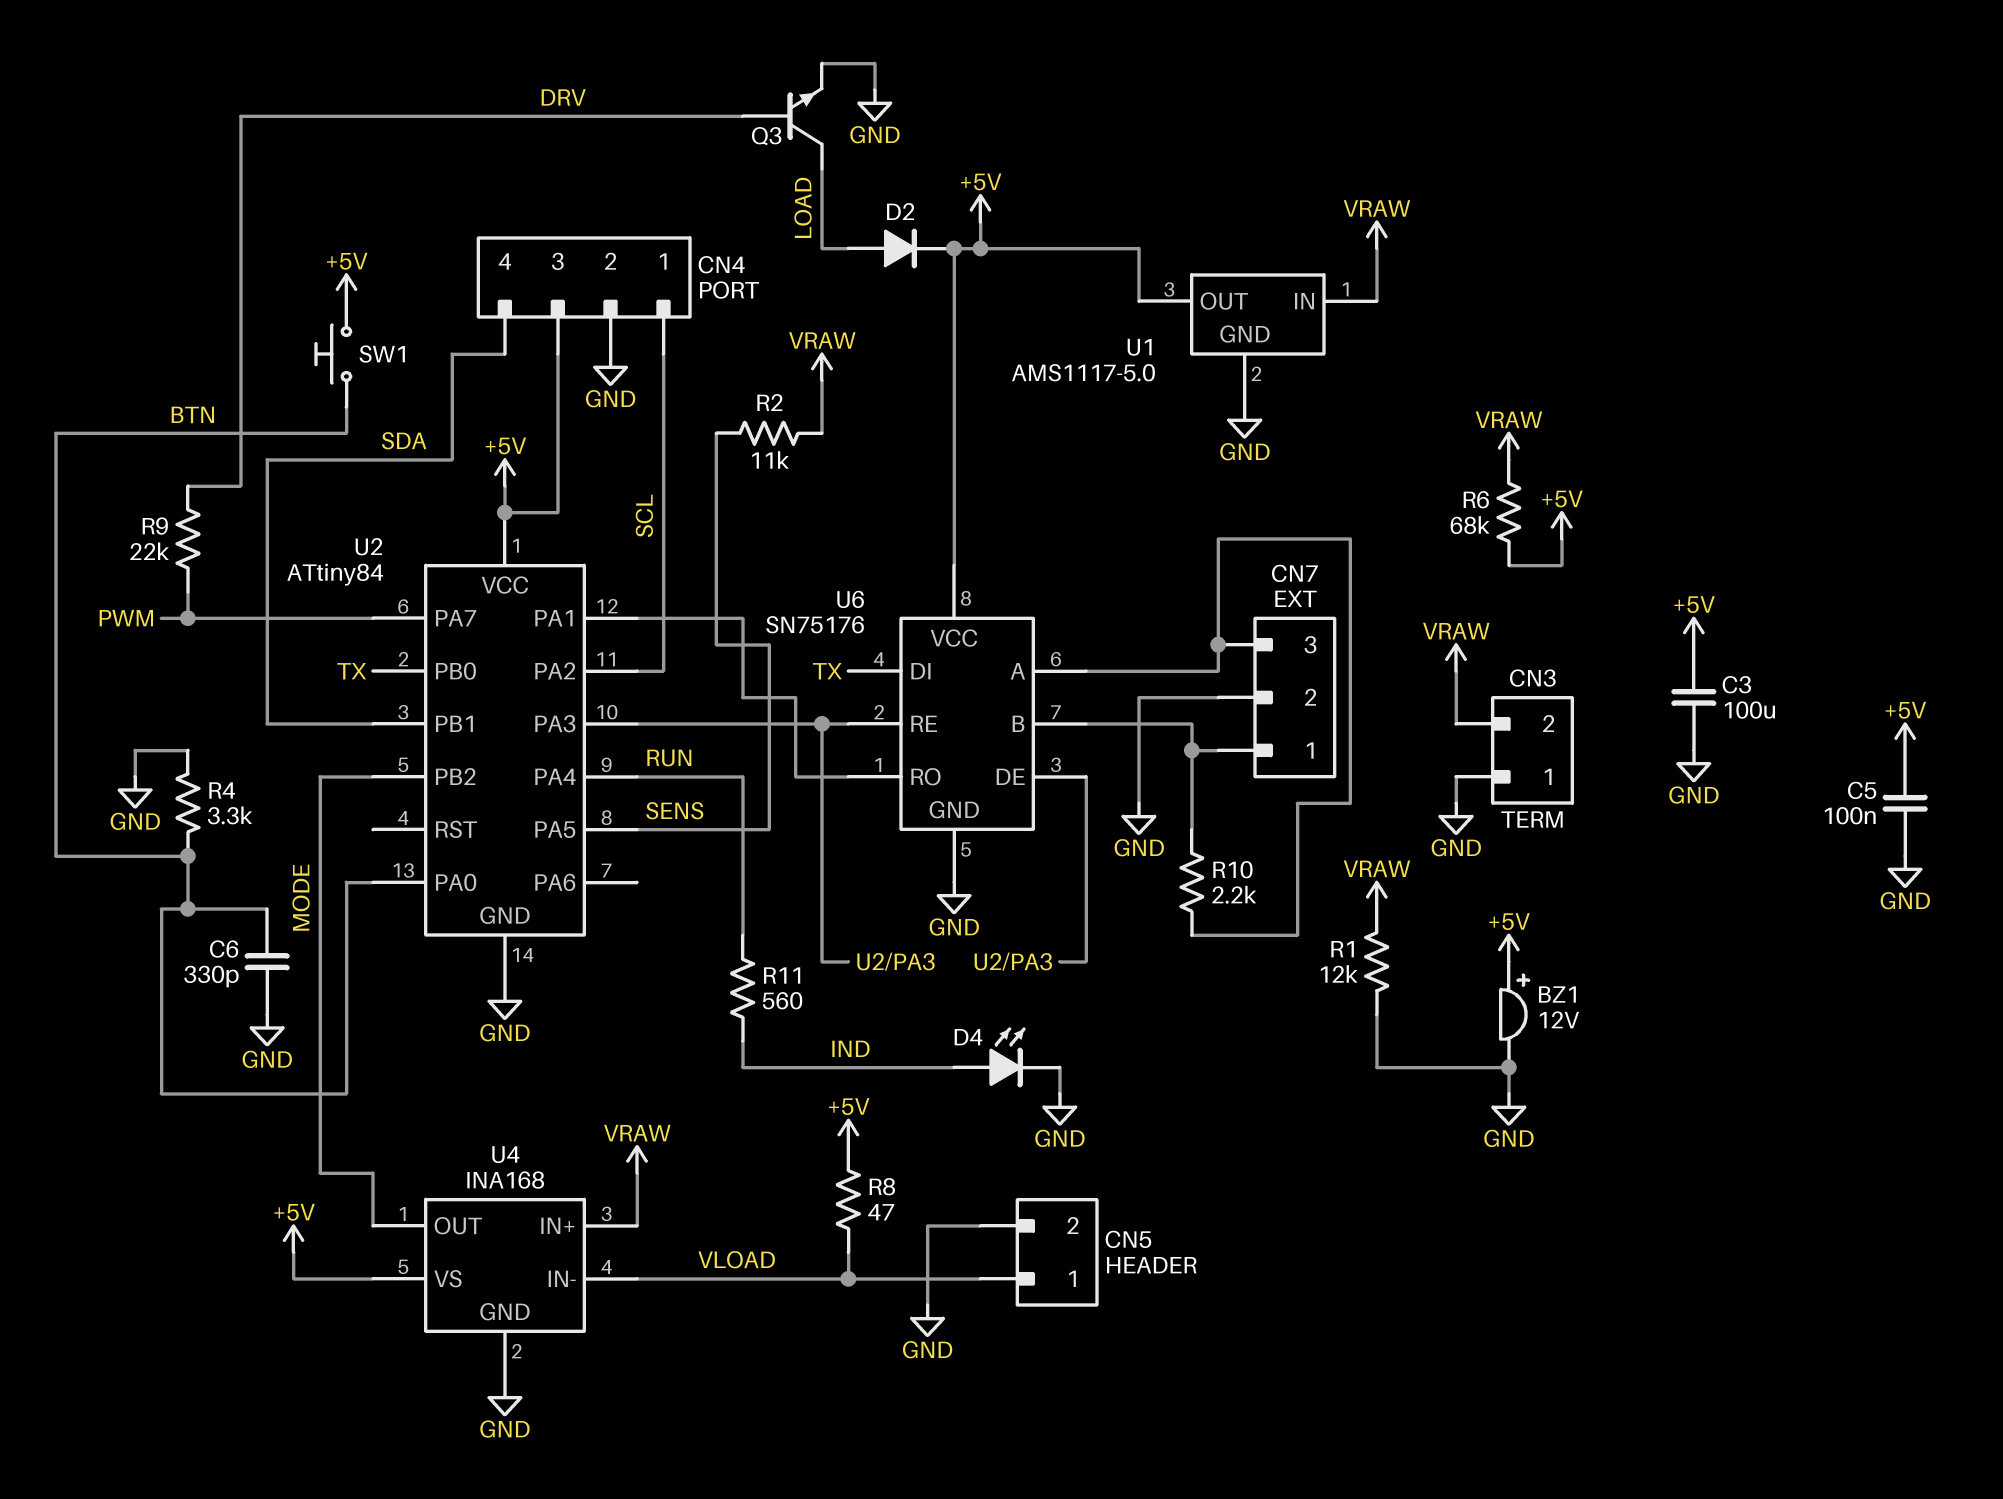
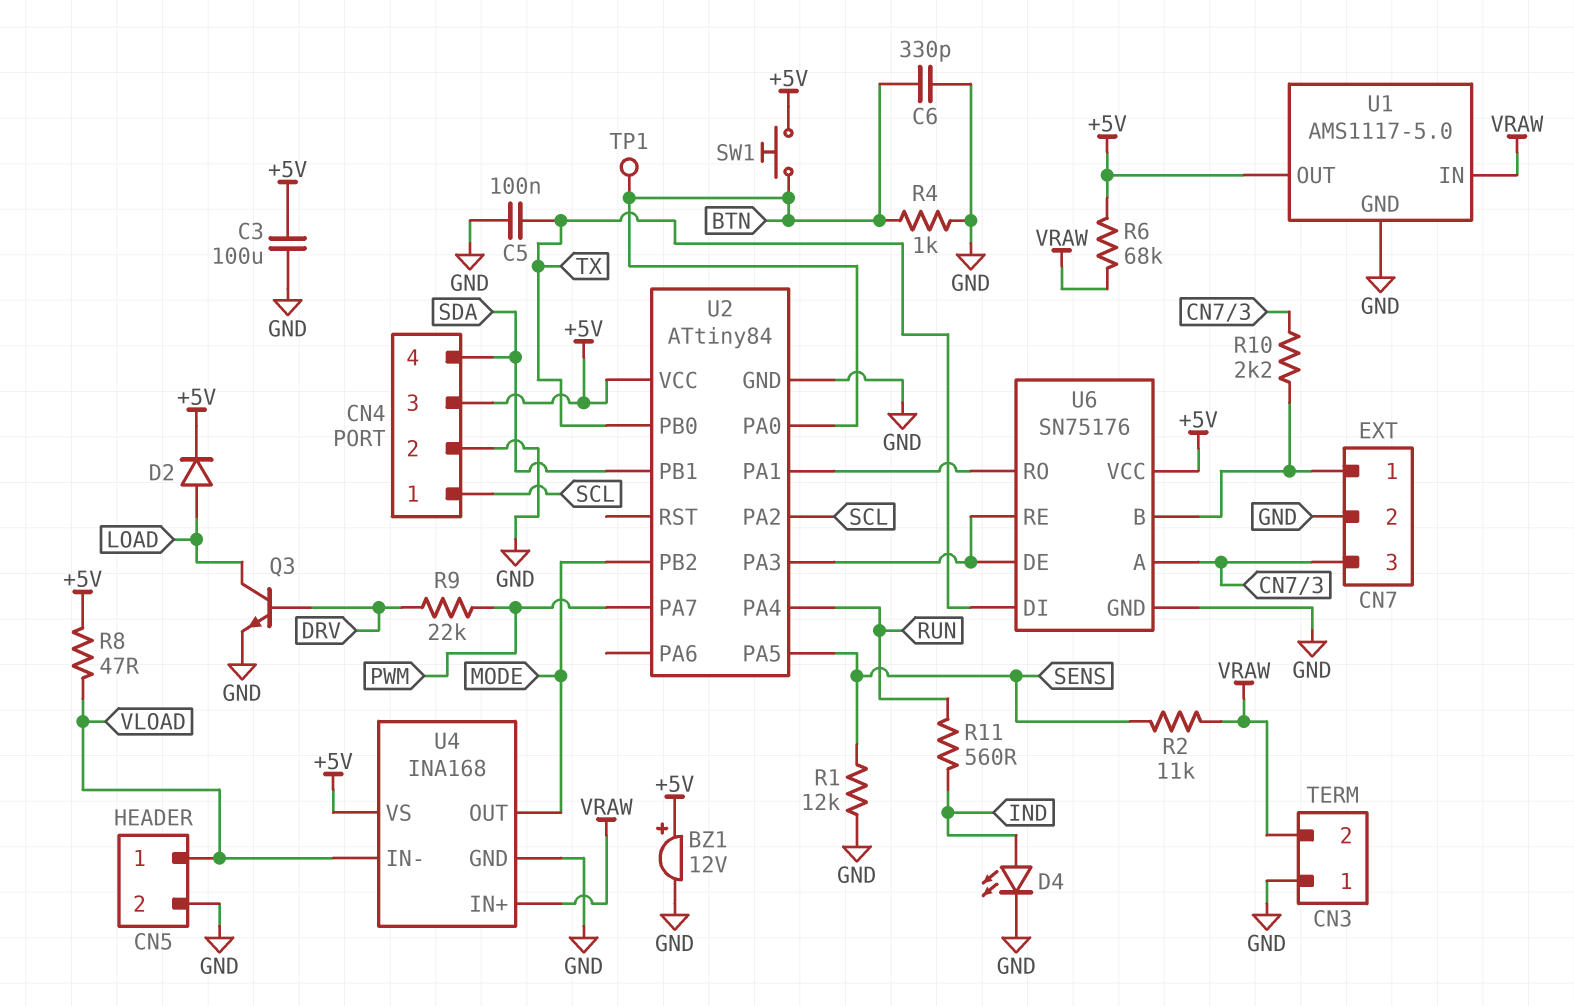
C5: 100nF (+5V, GND) -> 100nF (GND, TX)
R1: 12k (GND, VRAW) -> 12k (GND, SENS)
R4: 3.3k (BTN, GND) -> 1k (BTN, GND)
TP1: none -> test point (BTN)

